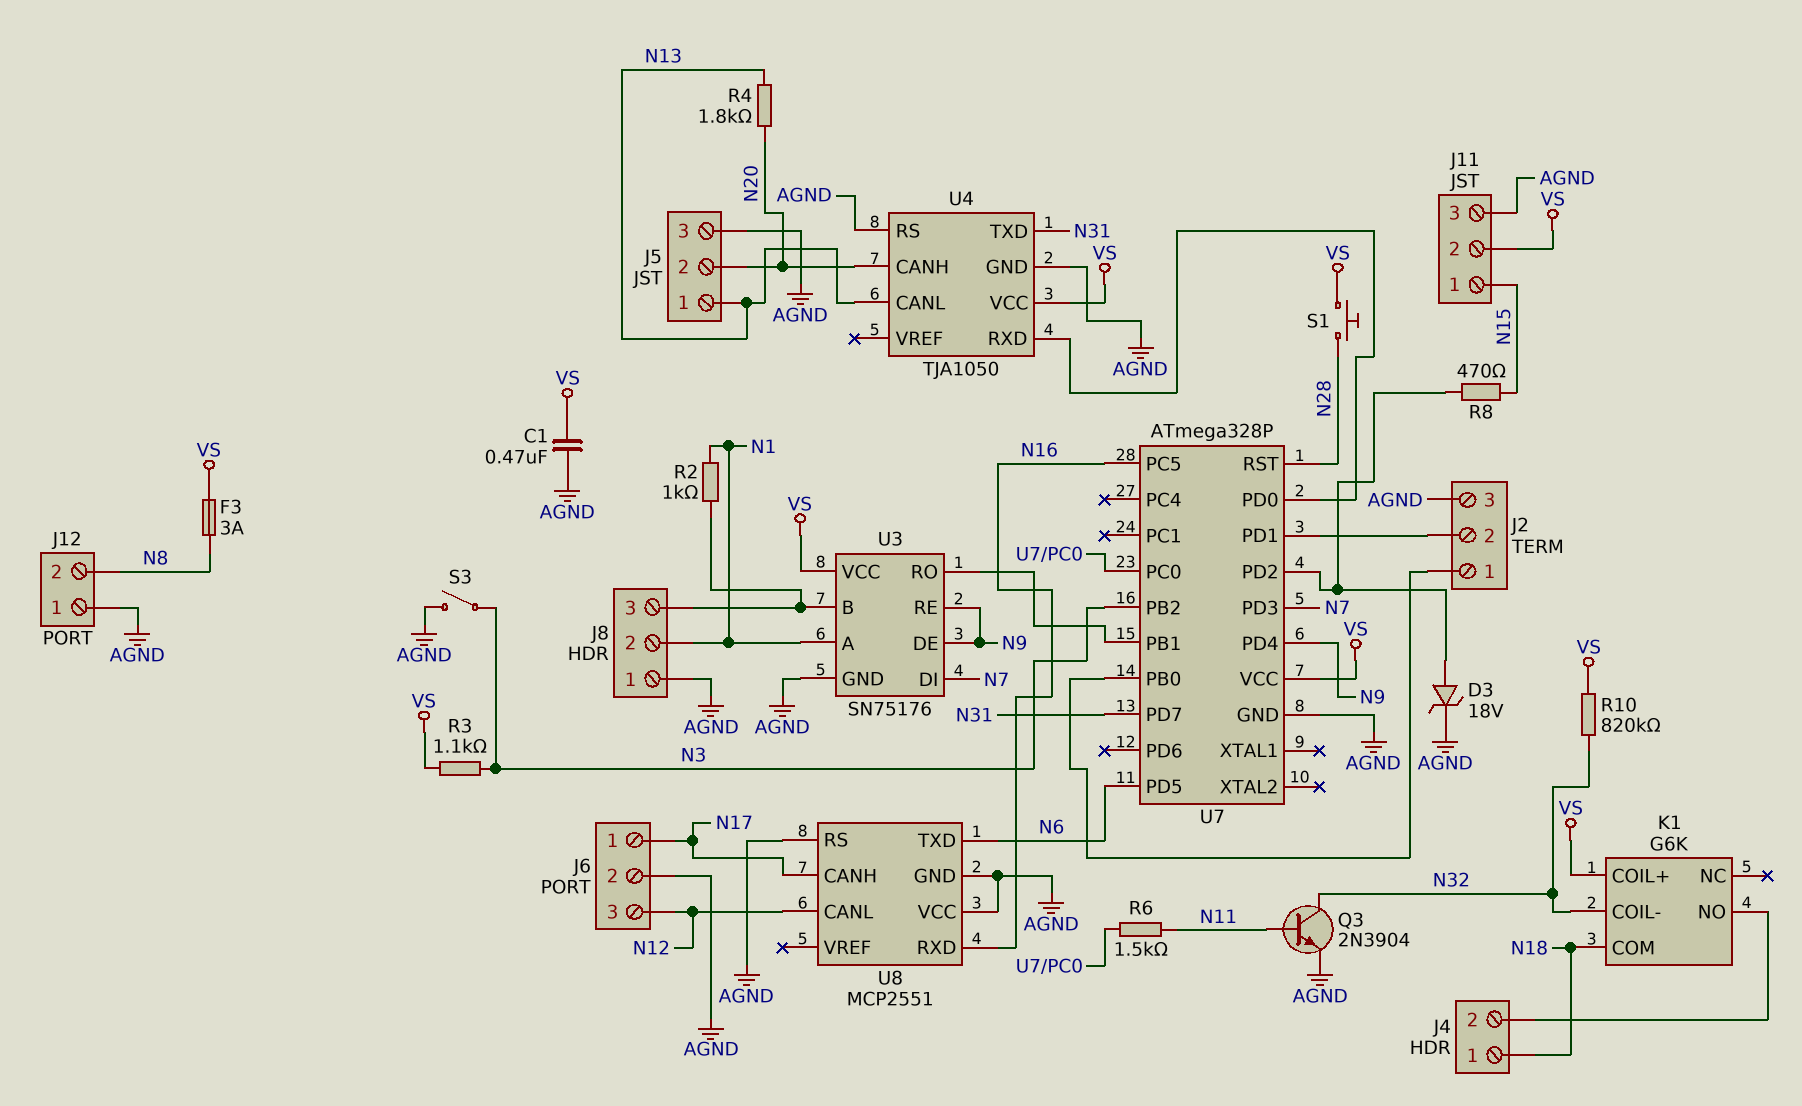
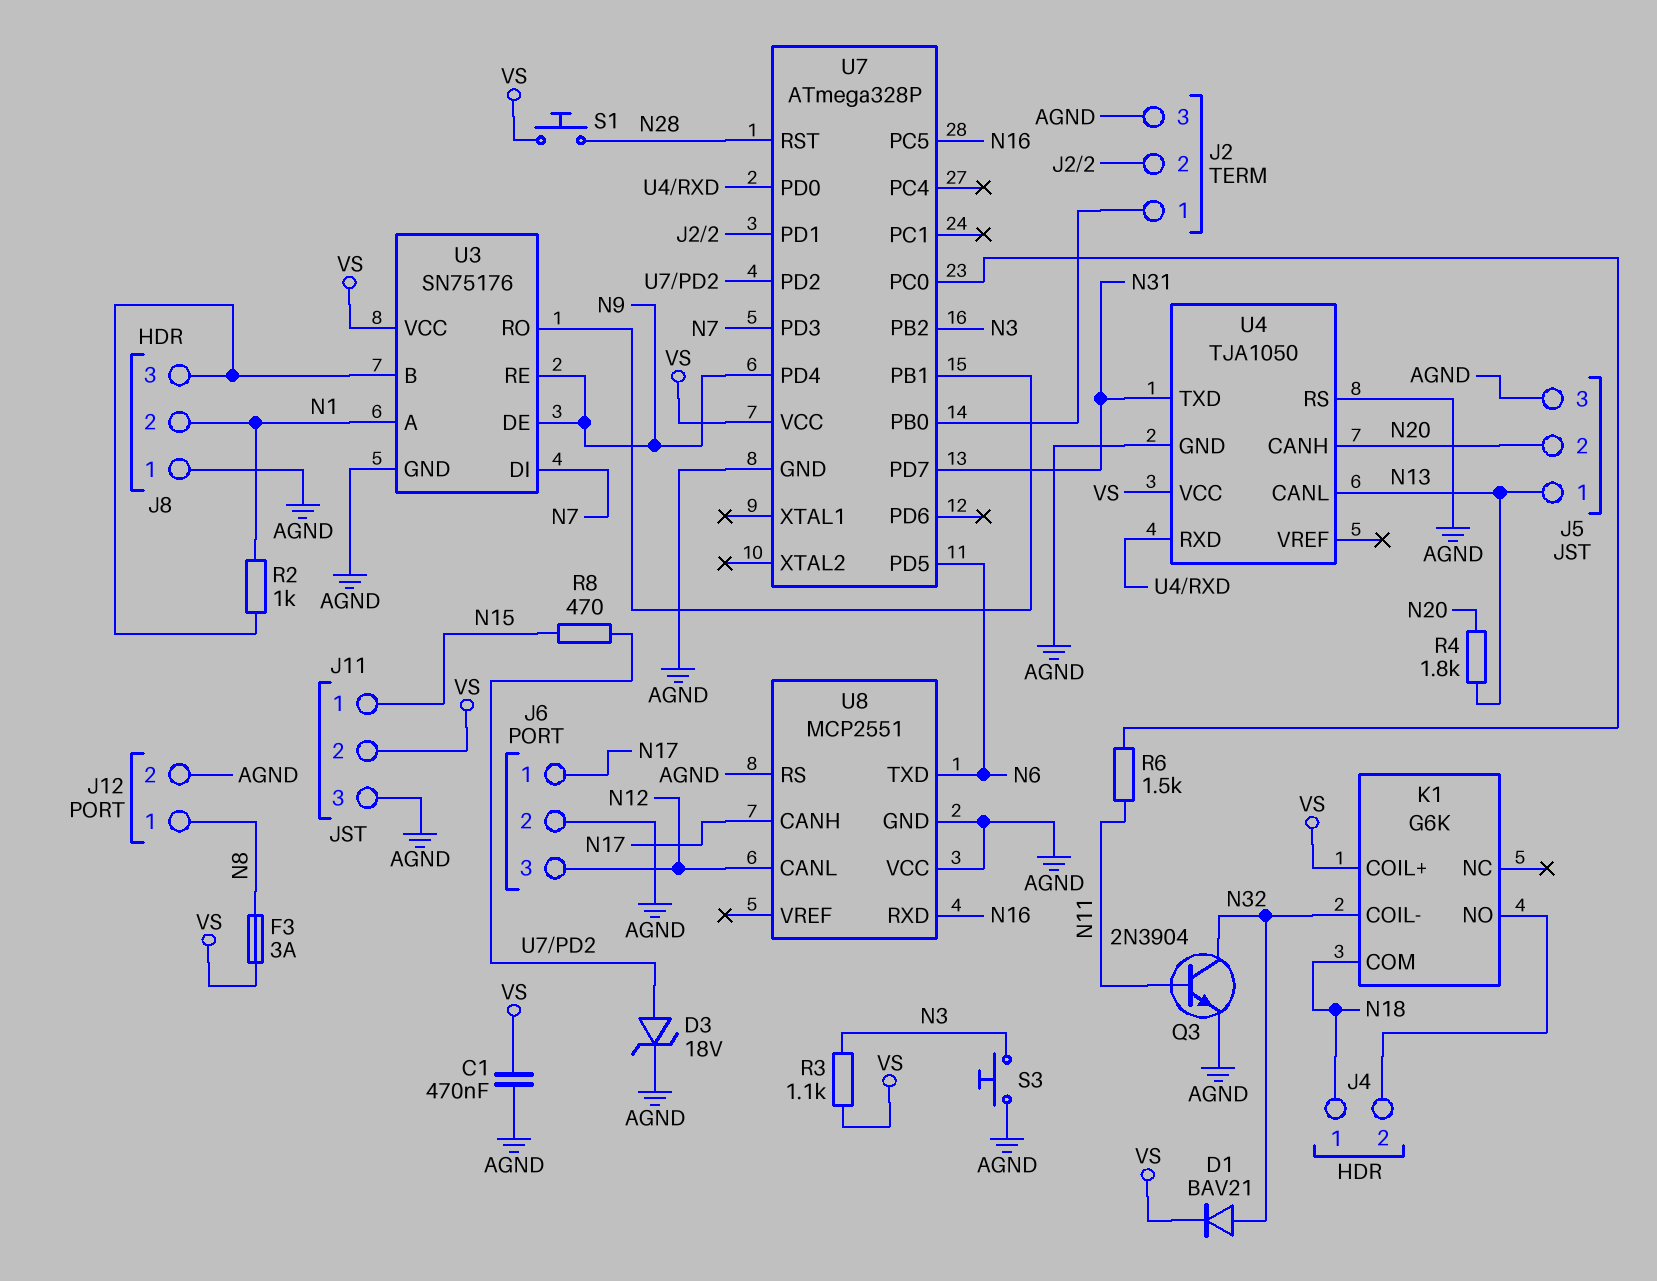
D1: none -> diode BAV21 (A N32, K VS)
J12 pin 1: AGND -> N8
J12 pin 2: N8 -> AGND
R10: 820k (N32, VS) -> none
S3: switch (AGND, N3) -> button (AGND, N3)

